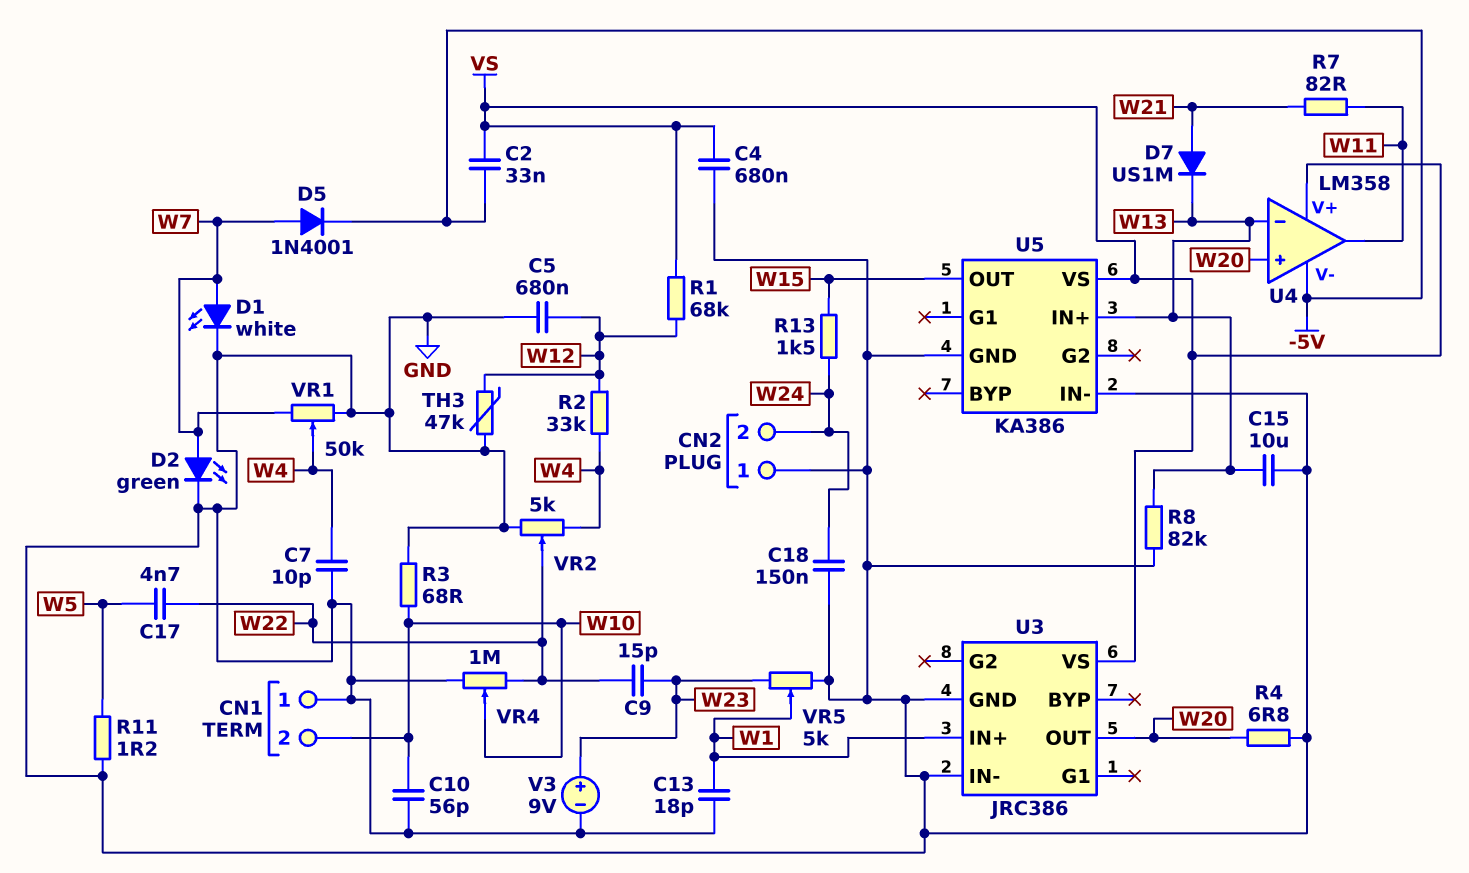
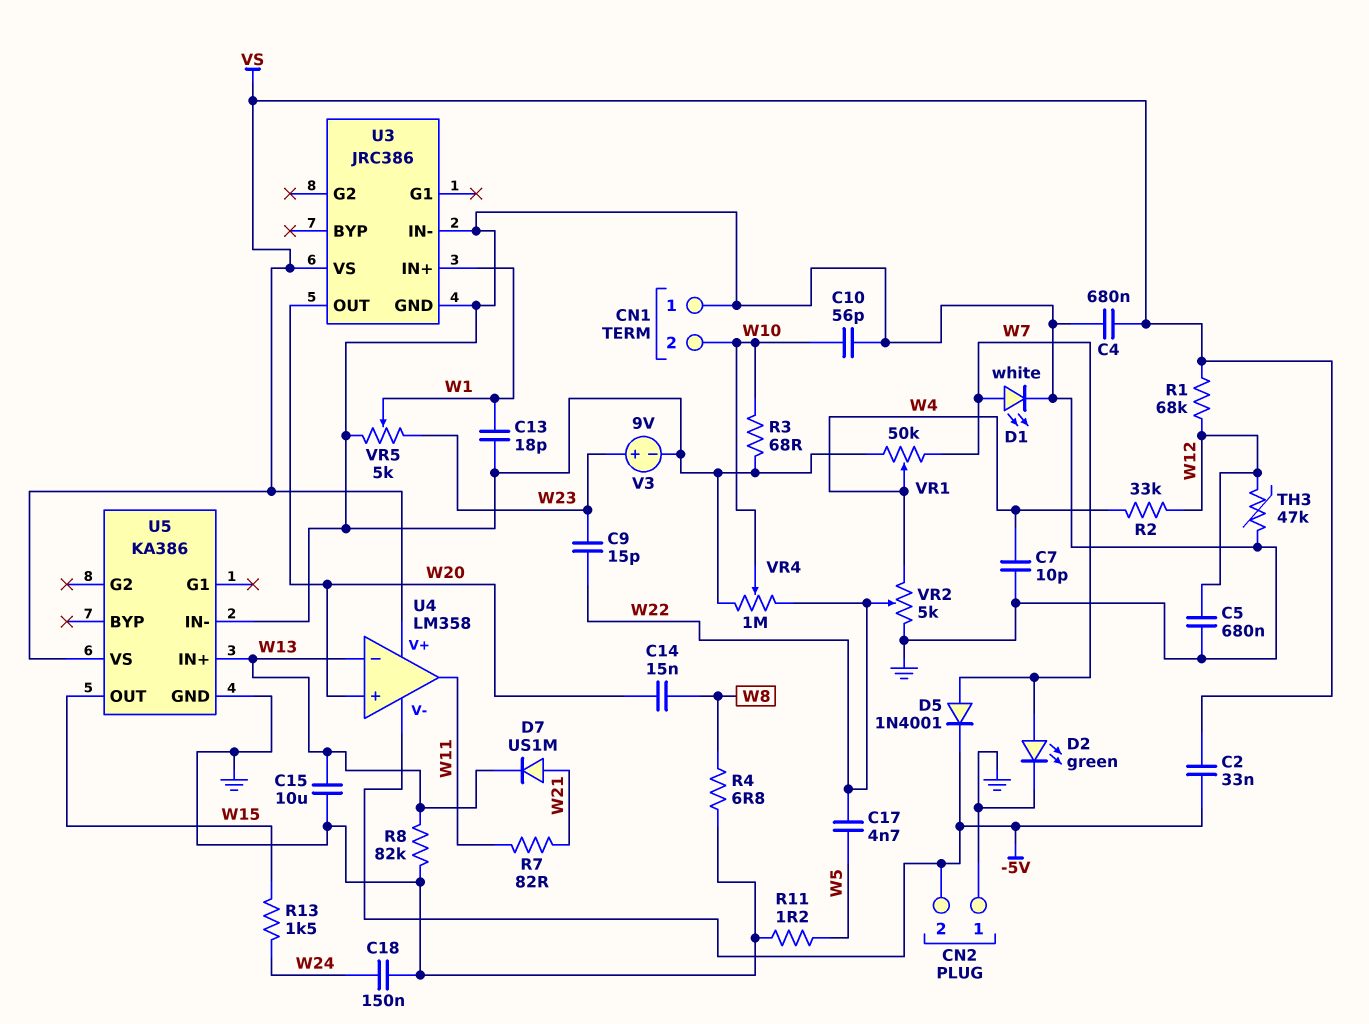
C14: none -> 15nF (W8, W20)
CN2 pin 2: W24 -> -5V
R4: 6.8 (GND, W20) -> 6.8 (GND, W8)

